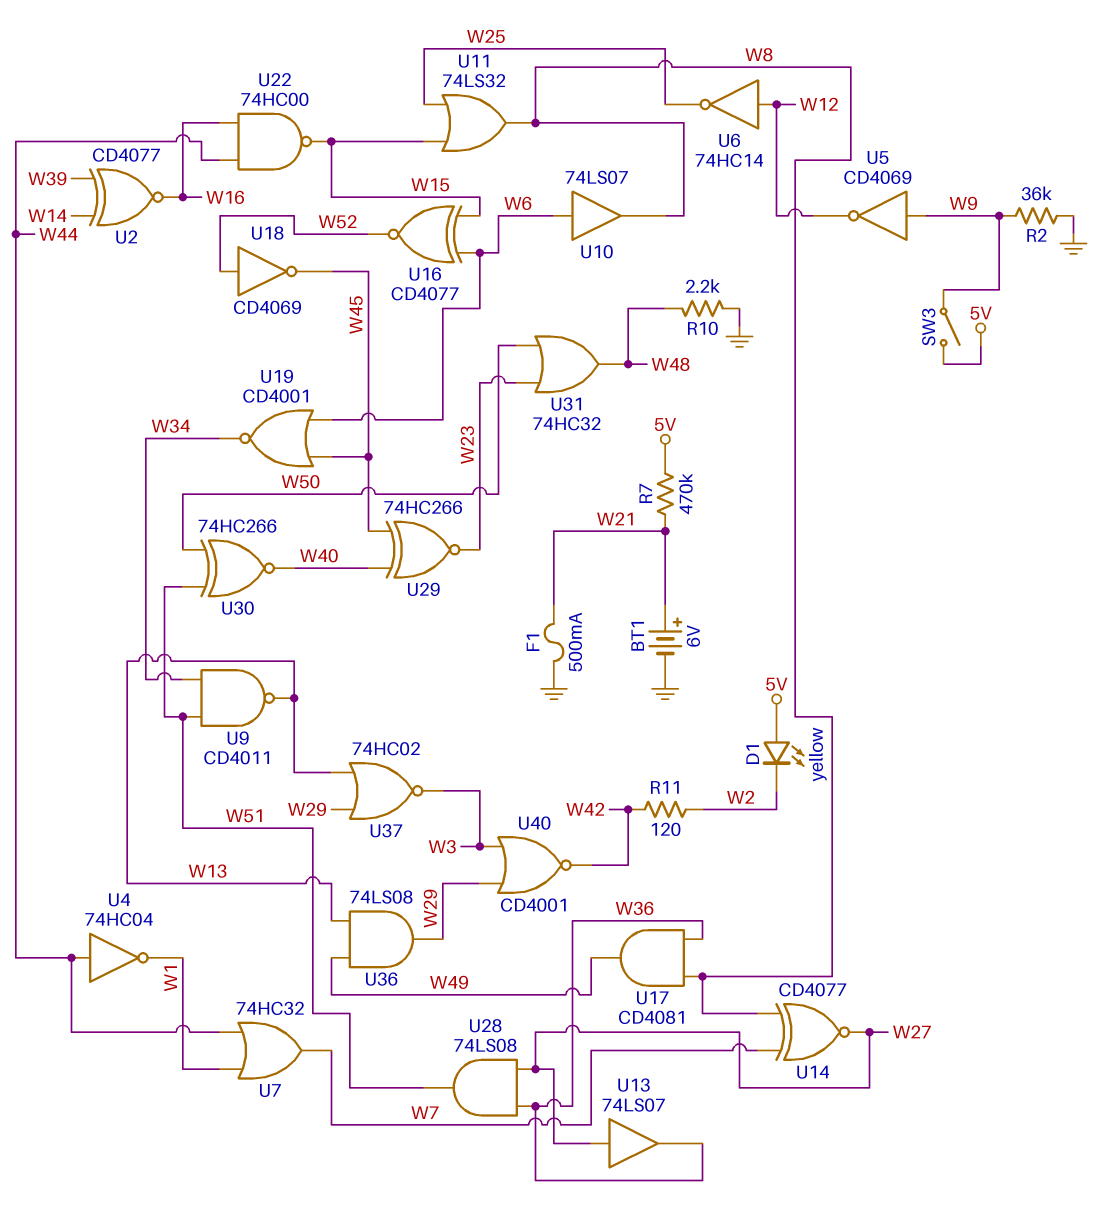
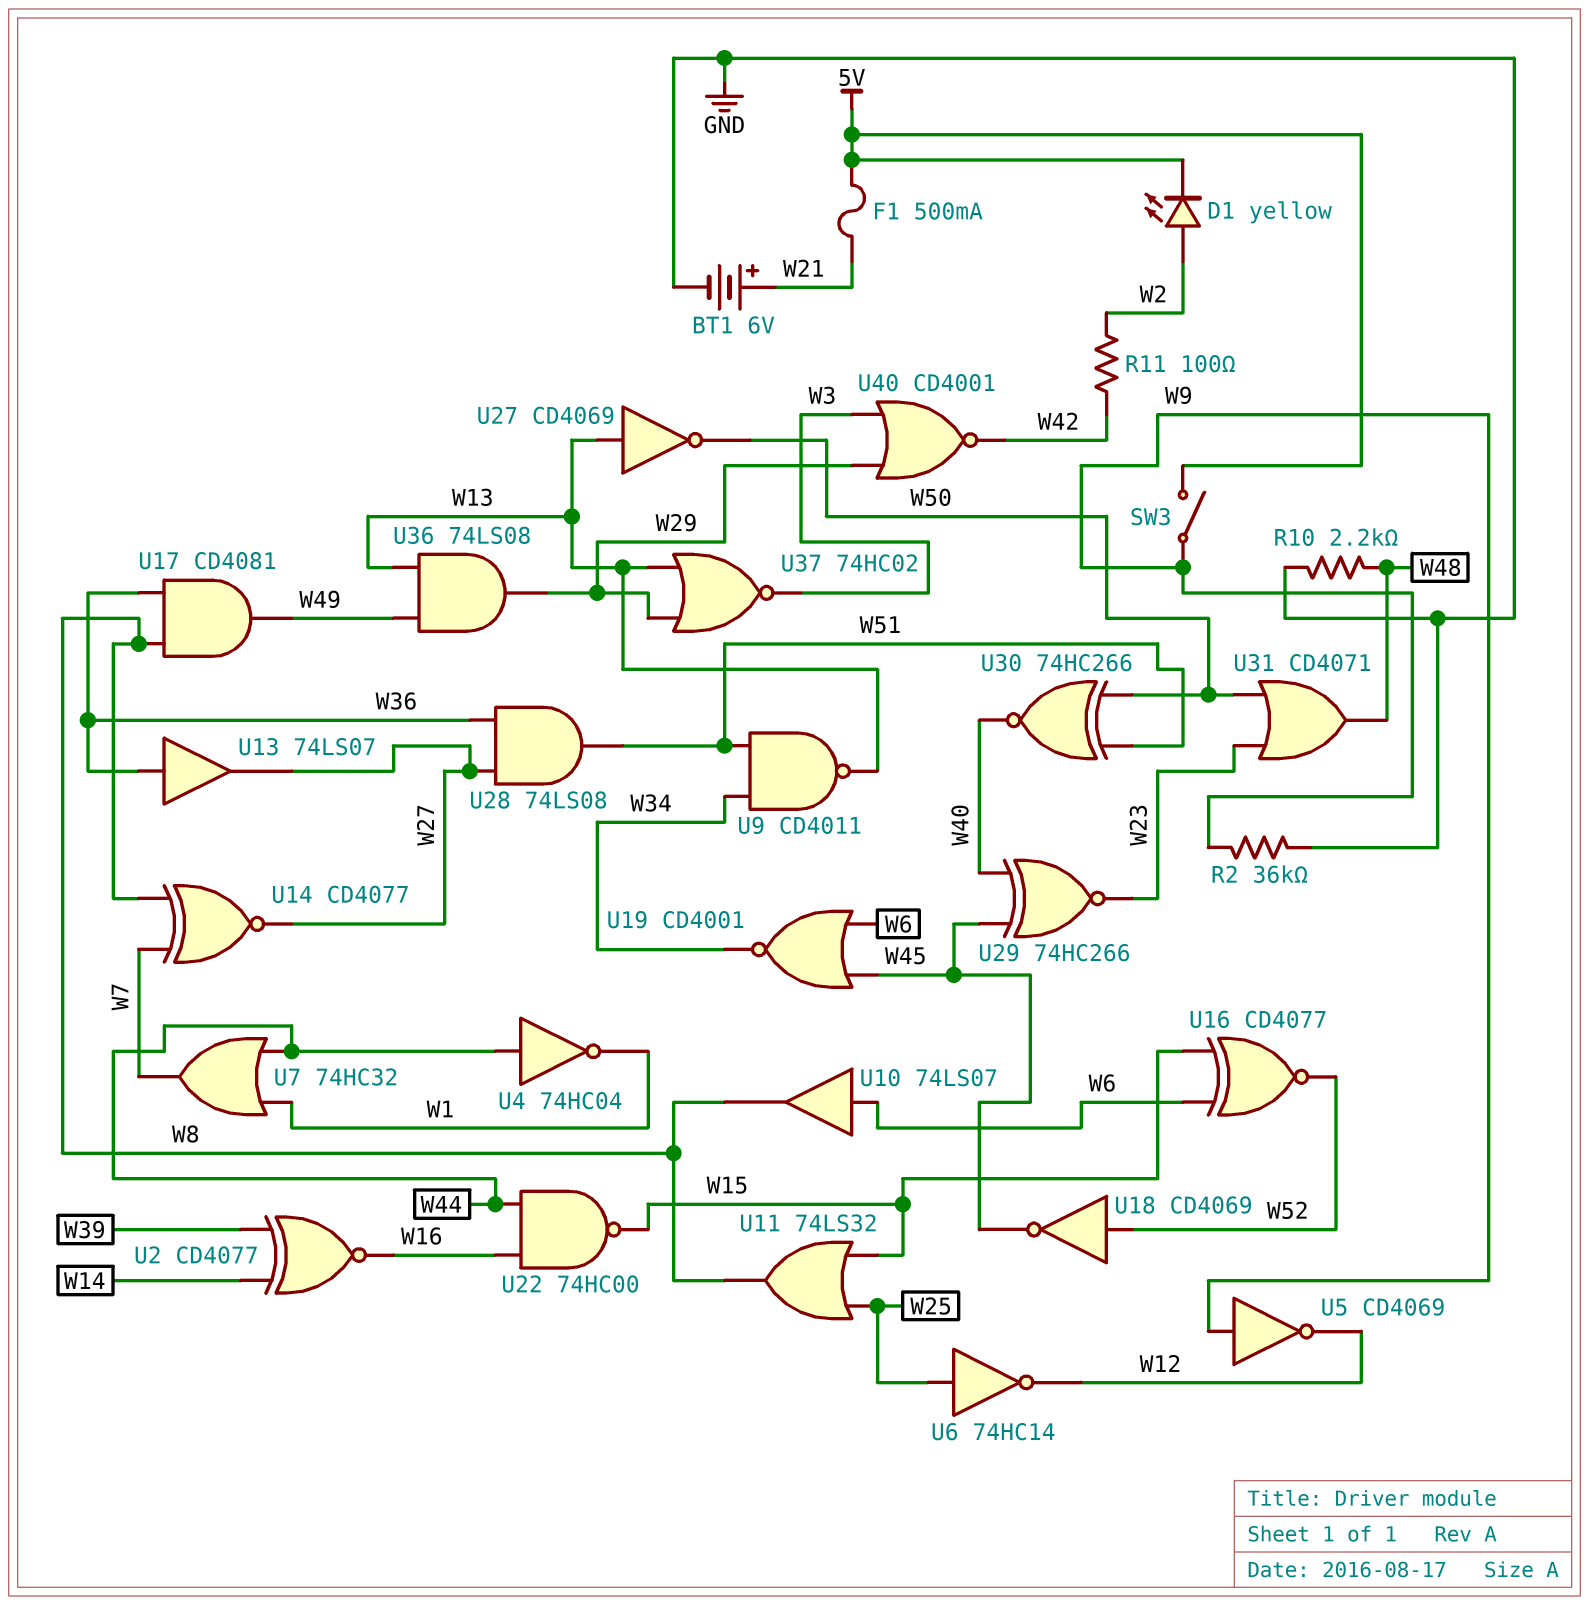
D1: LED yellow (A 5V, K W2) -> LED yellow (A W2, K 5V)
F1: 500mA (GND, W21) -> 500mA (5V, W21)
R7: 470k (5V, W21) -> none
R11: 120 (W2, W42) -> 100 (W2, W42)
U6: NOT 74HC14 (in W12, out W25) -> NOT 74HC14 (in W25, out W12)
U13: buffer 74LS07 (in W27, out W36) -> buffer 74LS07 (in W36, out W27)
U27: none -> NOT CD4069 (in W13, out W50)
U31: OR 74HC32 (in W23, in W50, out W48) -> OR CD4071 (in W23, in W50, out W48)

